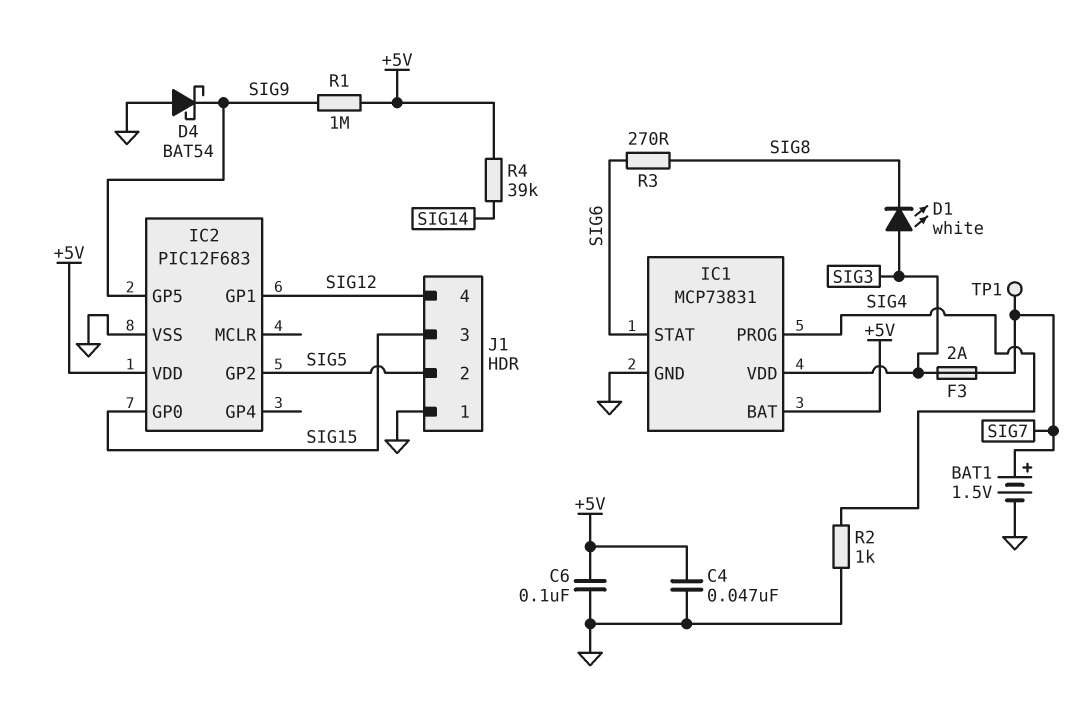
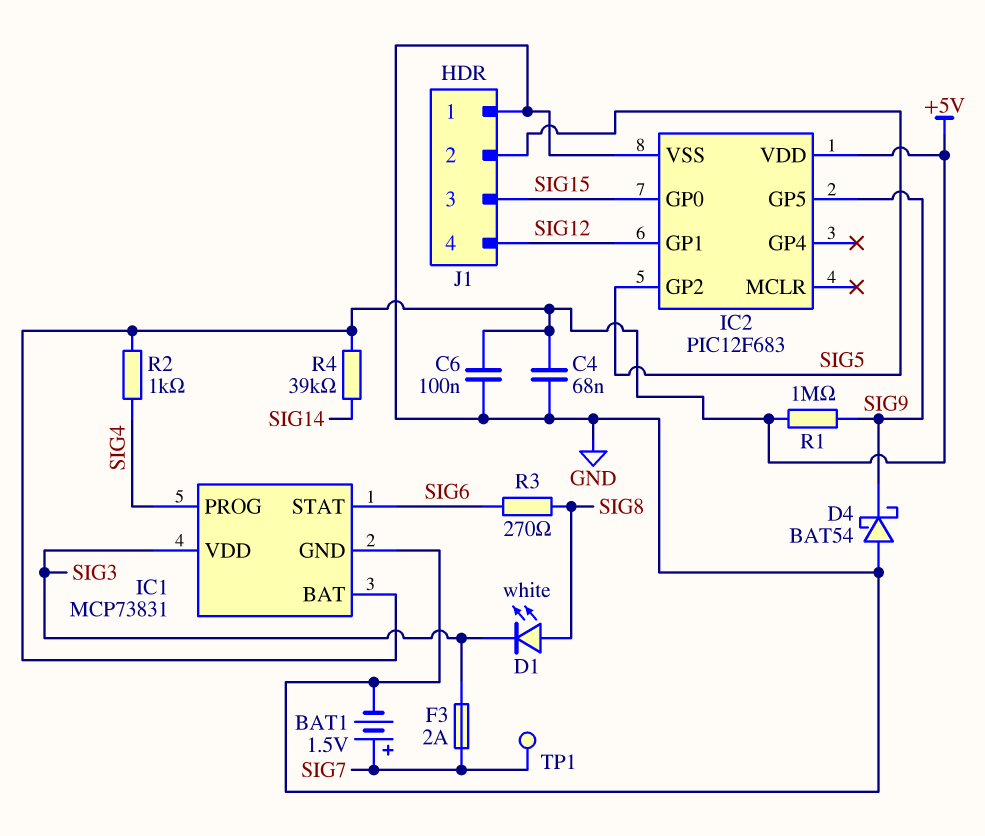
C4: 47nF (+5V, GND) -> 68nF (+5V, GND)
D1: LED white (A SIG3, K SIG8) -> LED white (A SIG8, K SIG3)
R2: 1k (GND, SIG4) -> 1k (+5V, SIG4)

